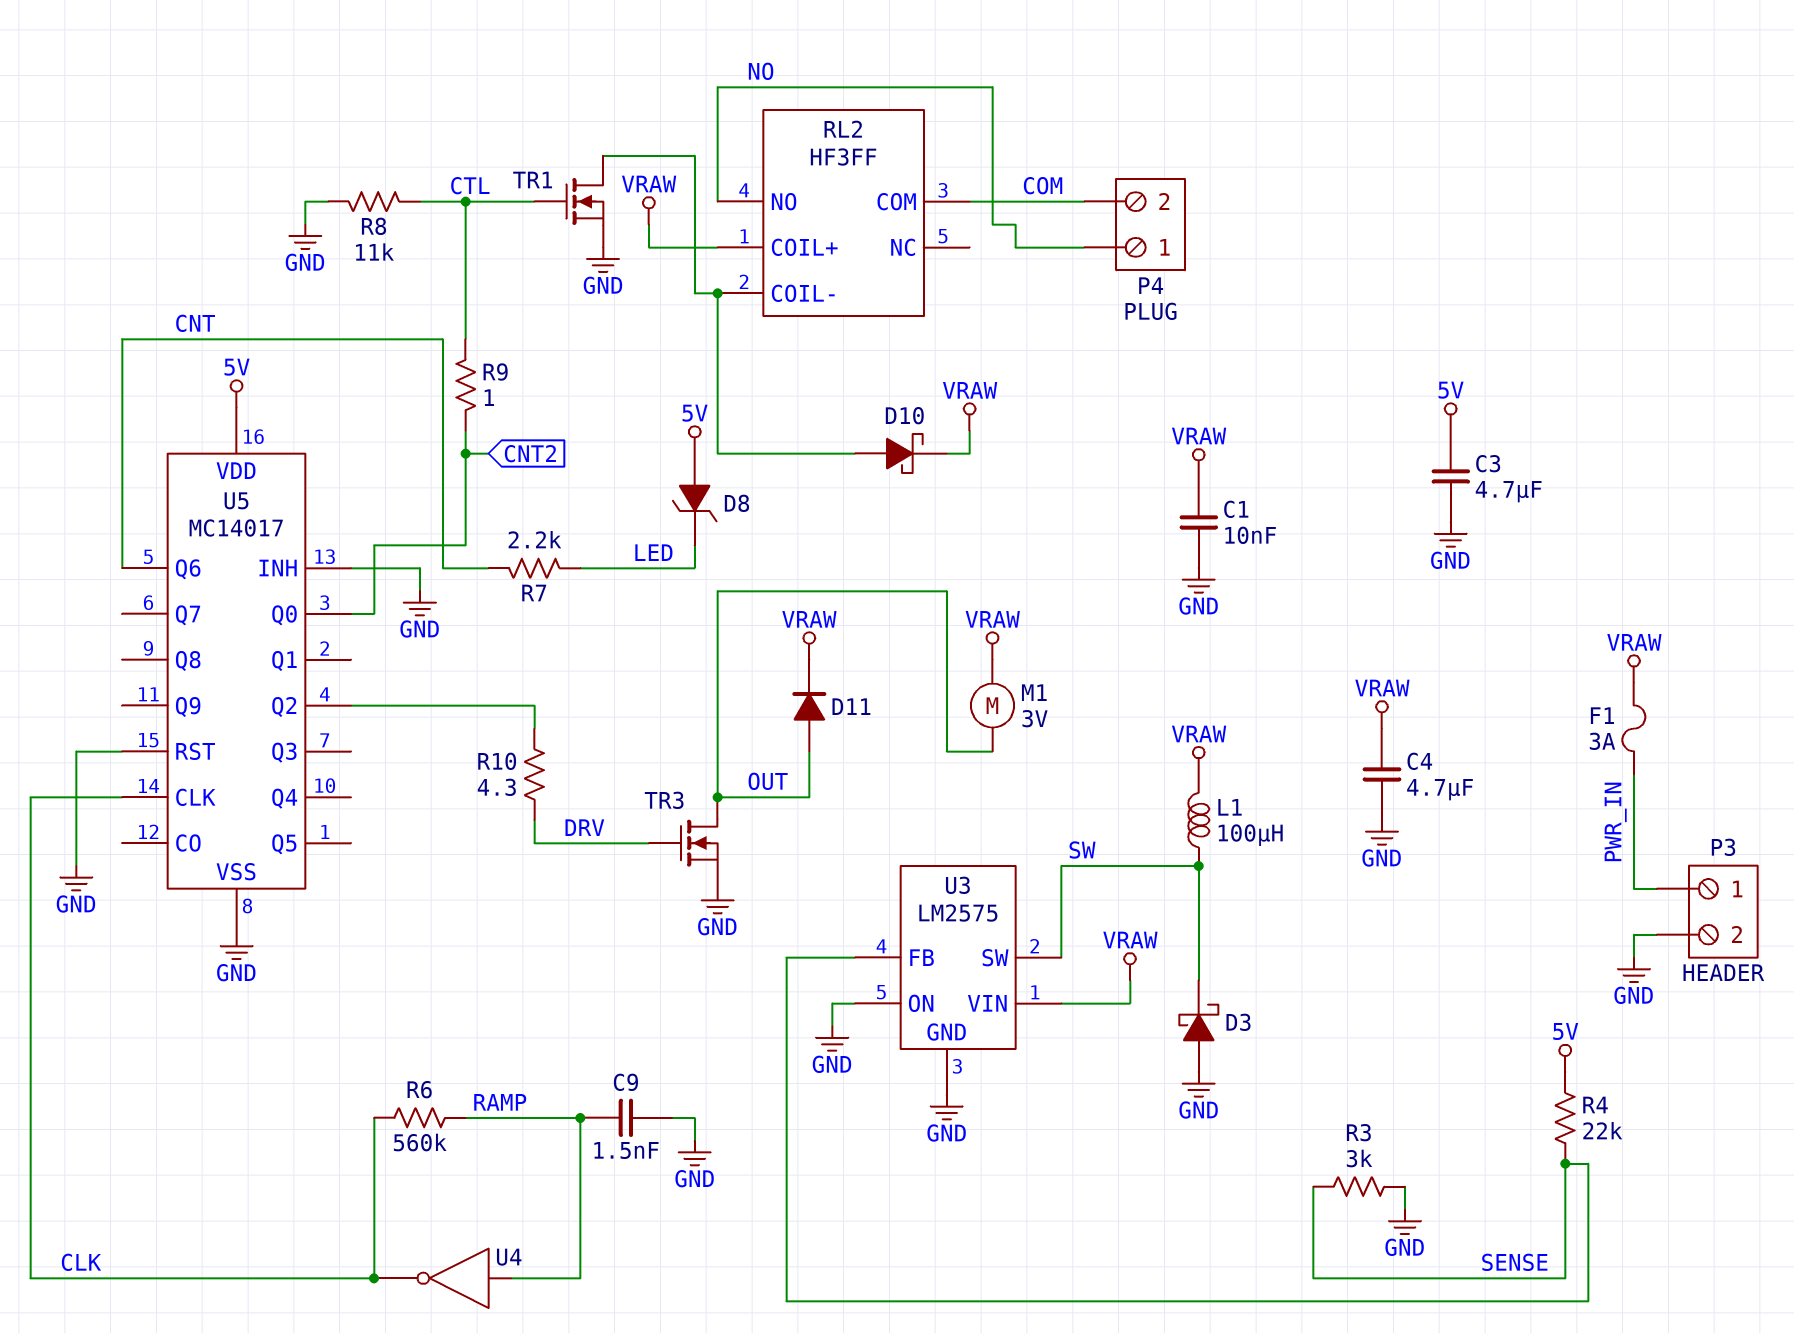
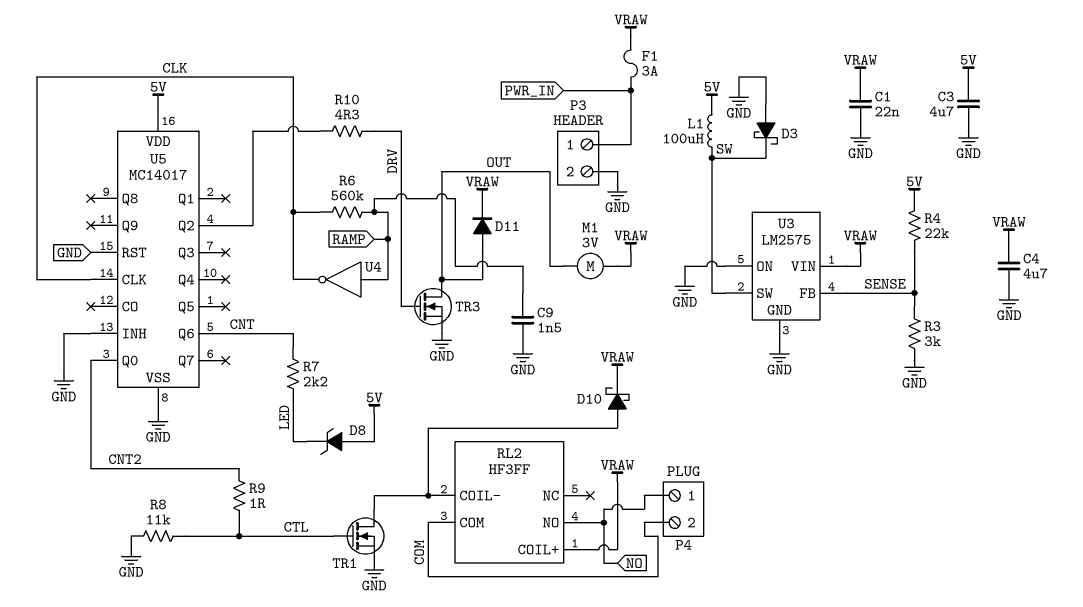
C1: 10nF (GND, VRAW) -> 22nF (GND, VRAW)
L1: 100uH (SW, VRAW) -> 100uH (5V, SW)

